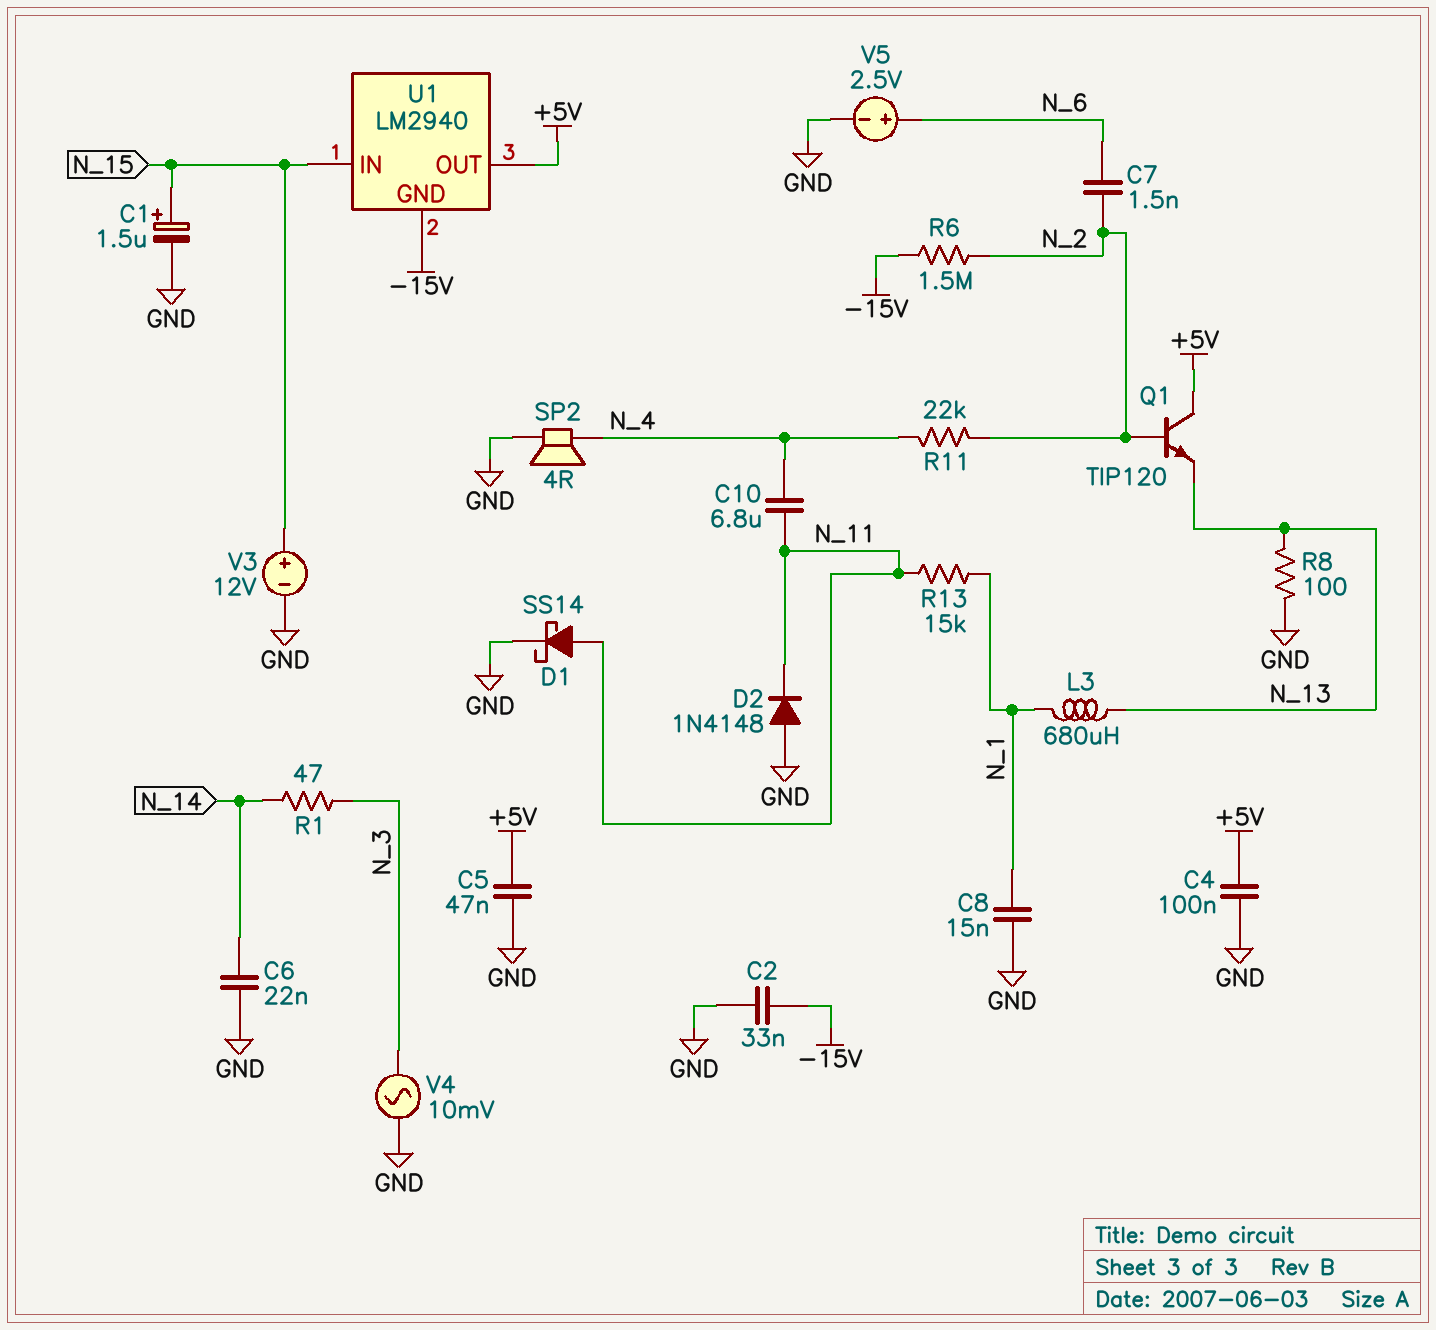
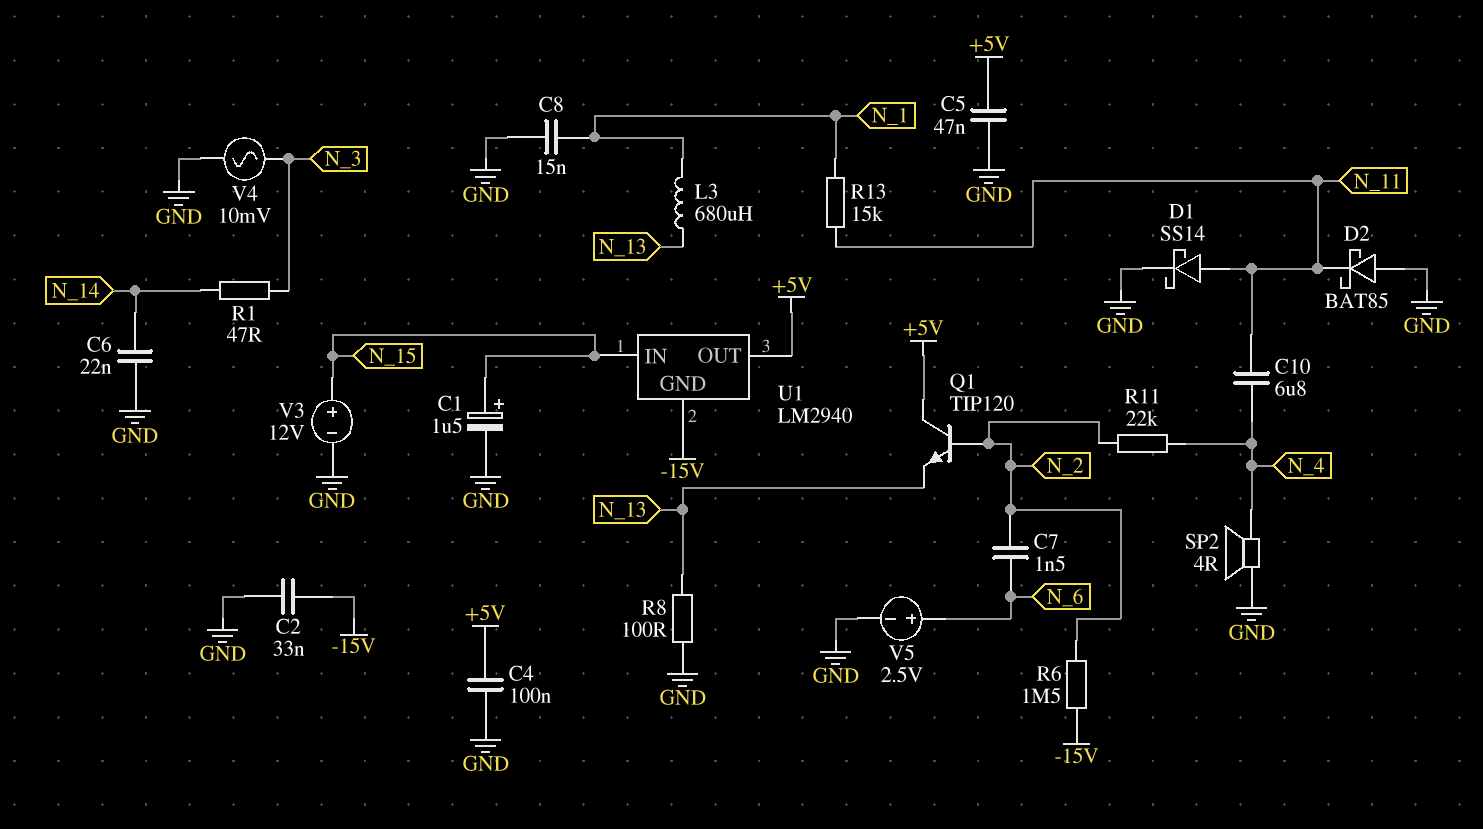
D2: diode 1N4148 (A GND, K N_11) -> schottky BAT85 (A GND, K N_11)

